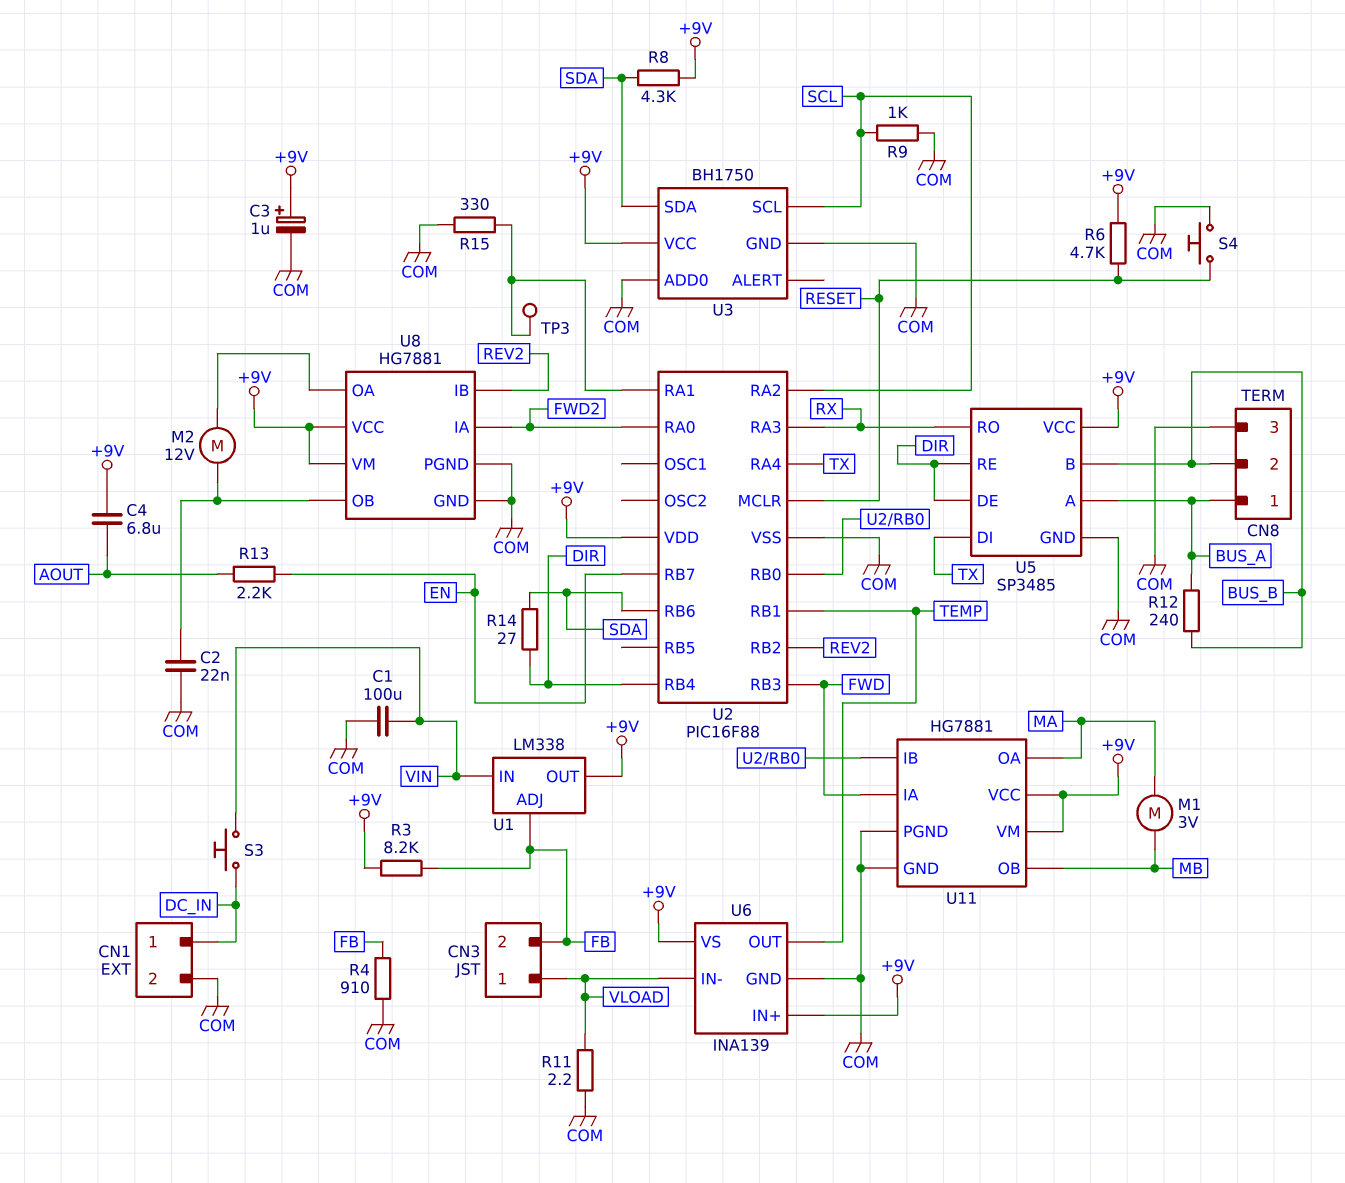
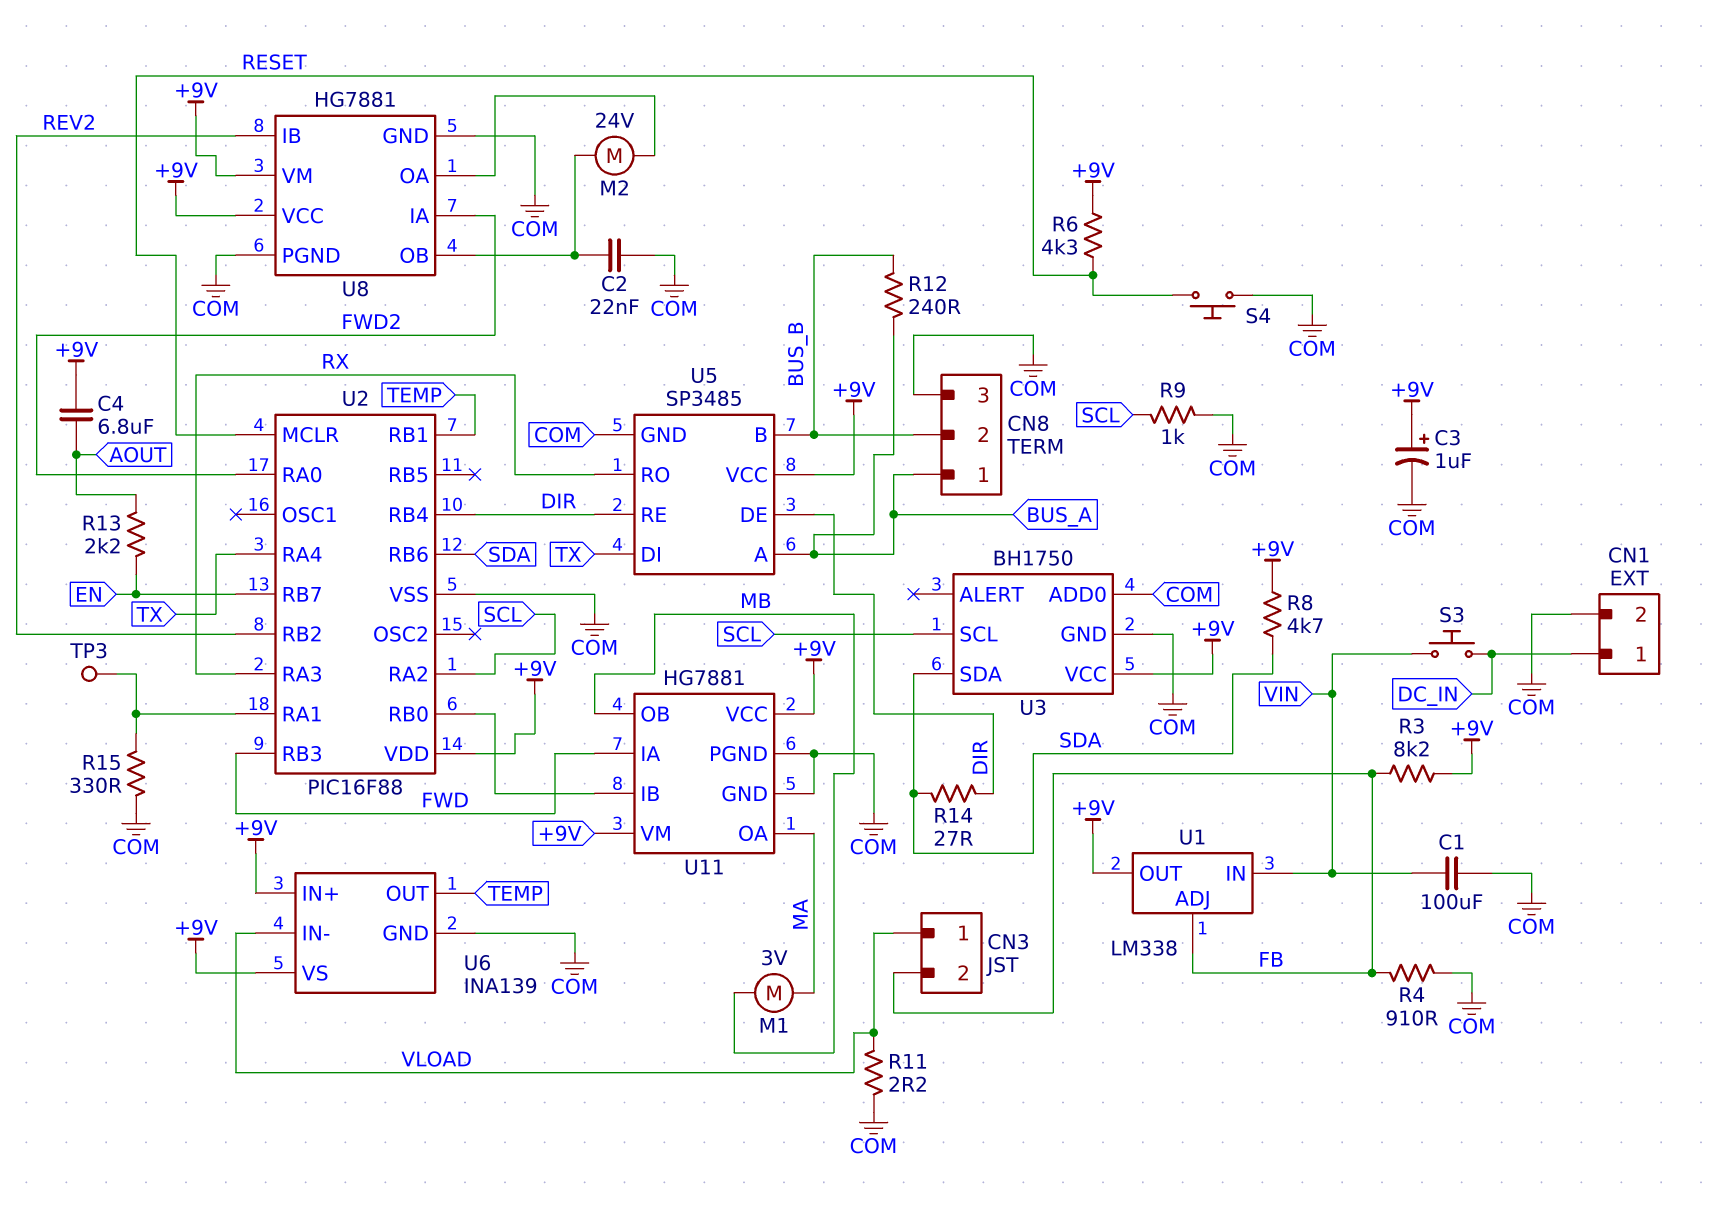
M2: motor 12V (U8/OA, U8/OB) -> motor 24V (U8/OA, U8/OB)
R6: 4.7k (+9V, RESET) -> 4.3k (+9V, RESET)
R8: 4.3k (+9V, SDA) -> 4.7k (+9V, SDA)

